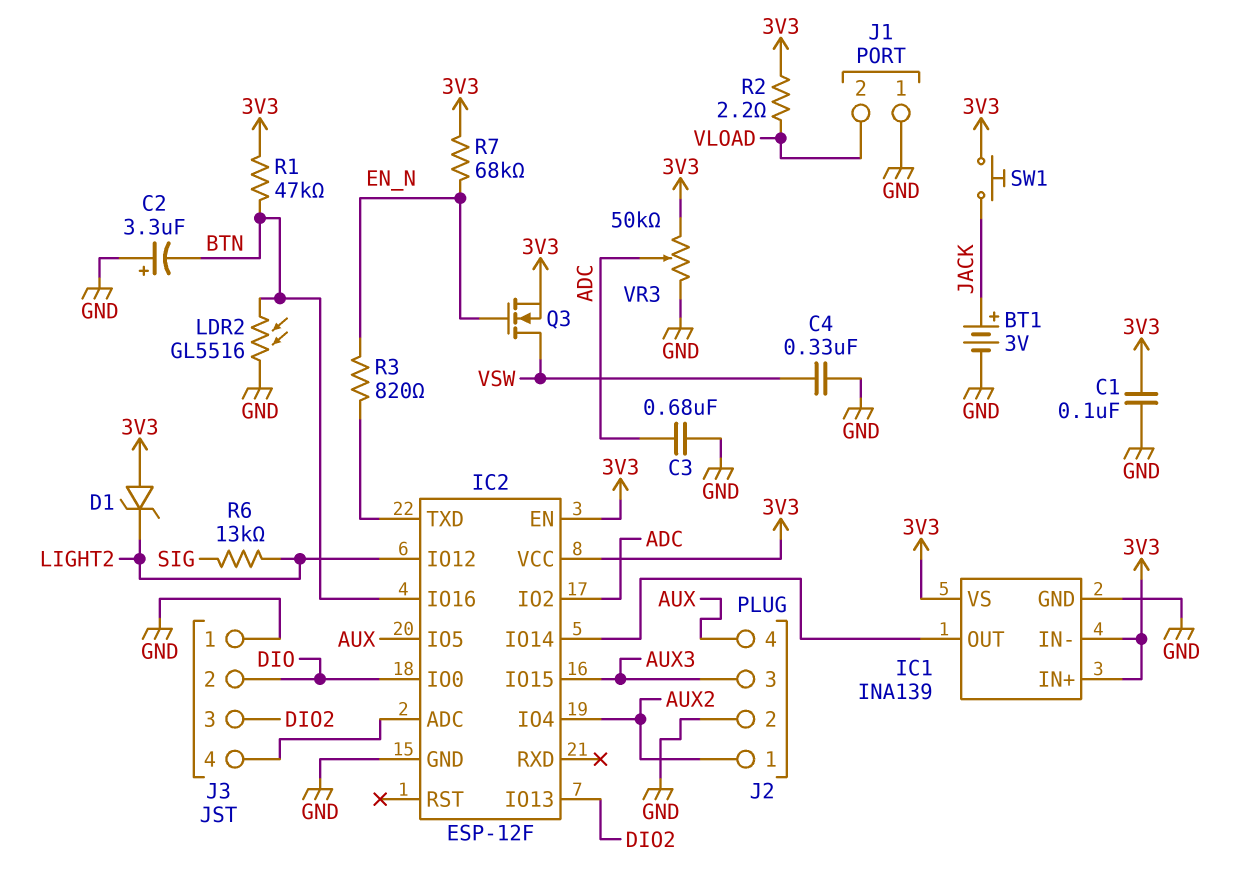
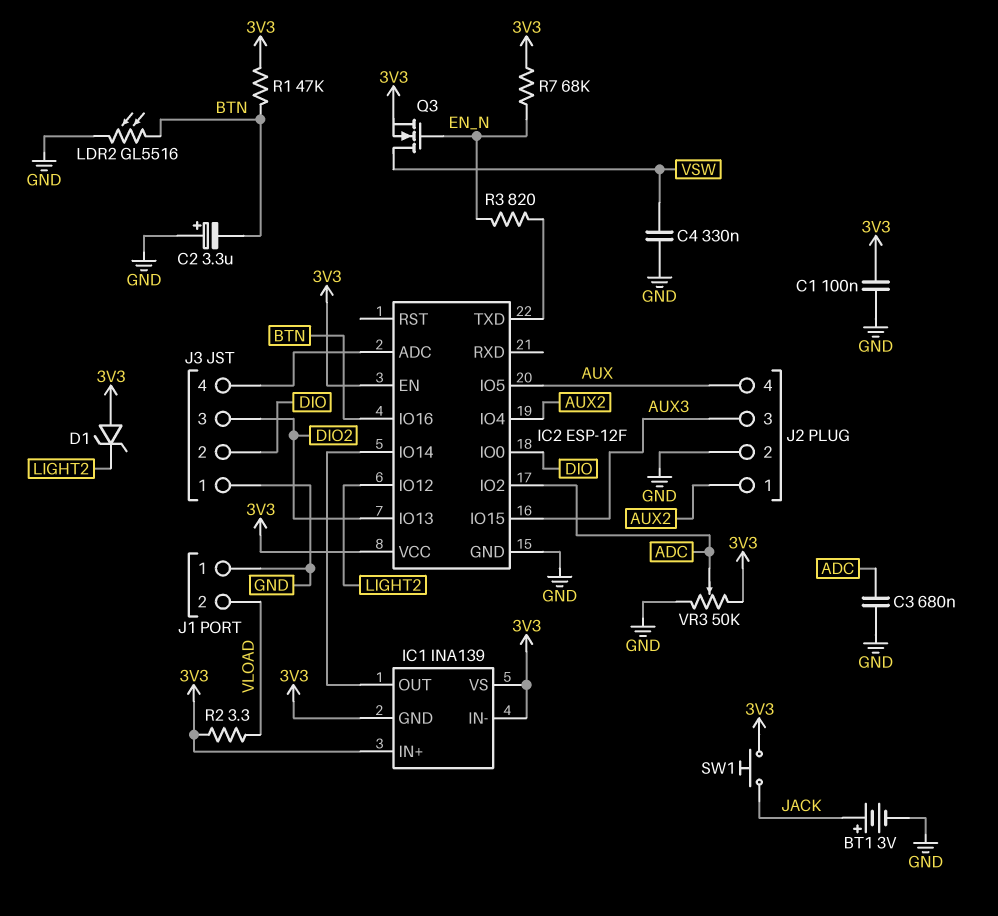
IC1 pin GND: GND -> 3V3
R2: 2.2 (3V3, VLOAD) -> 3.3 (3V3, VLOAD)
R6: 13k (LIGHT2, SIG) -> none

